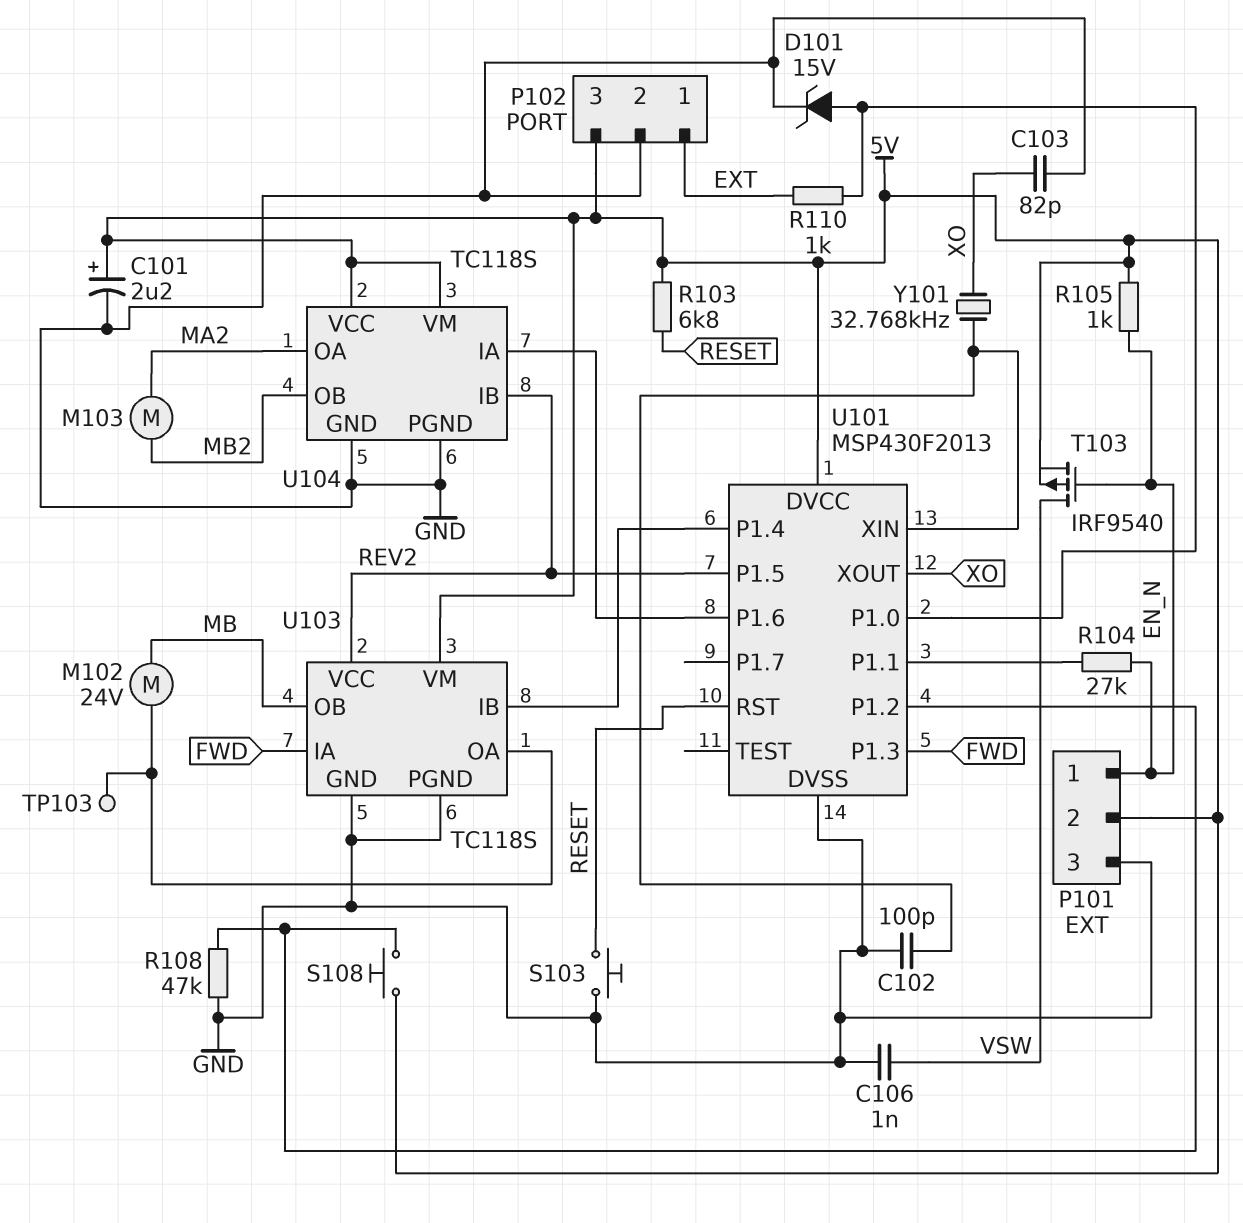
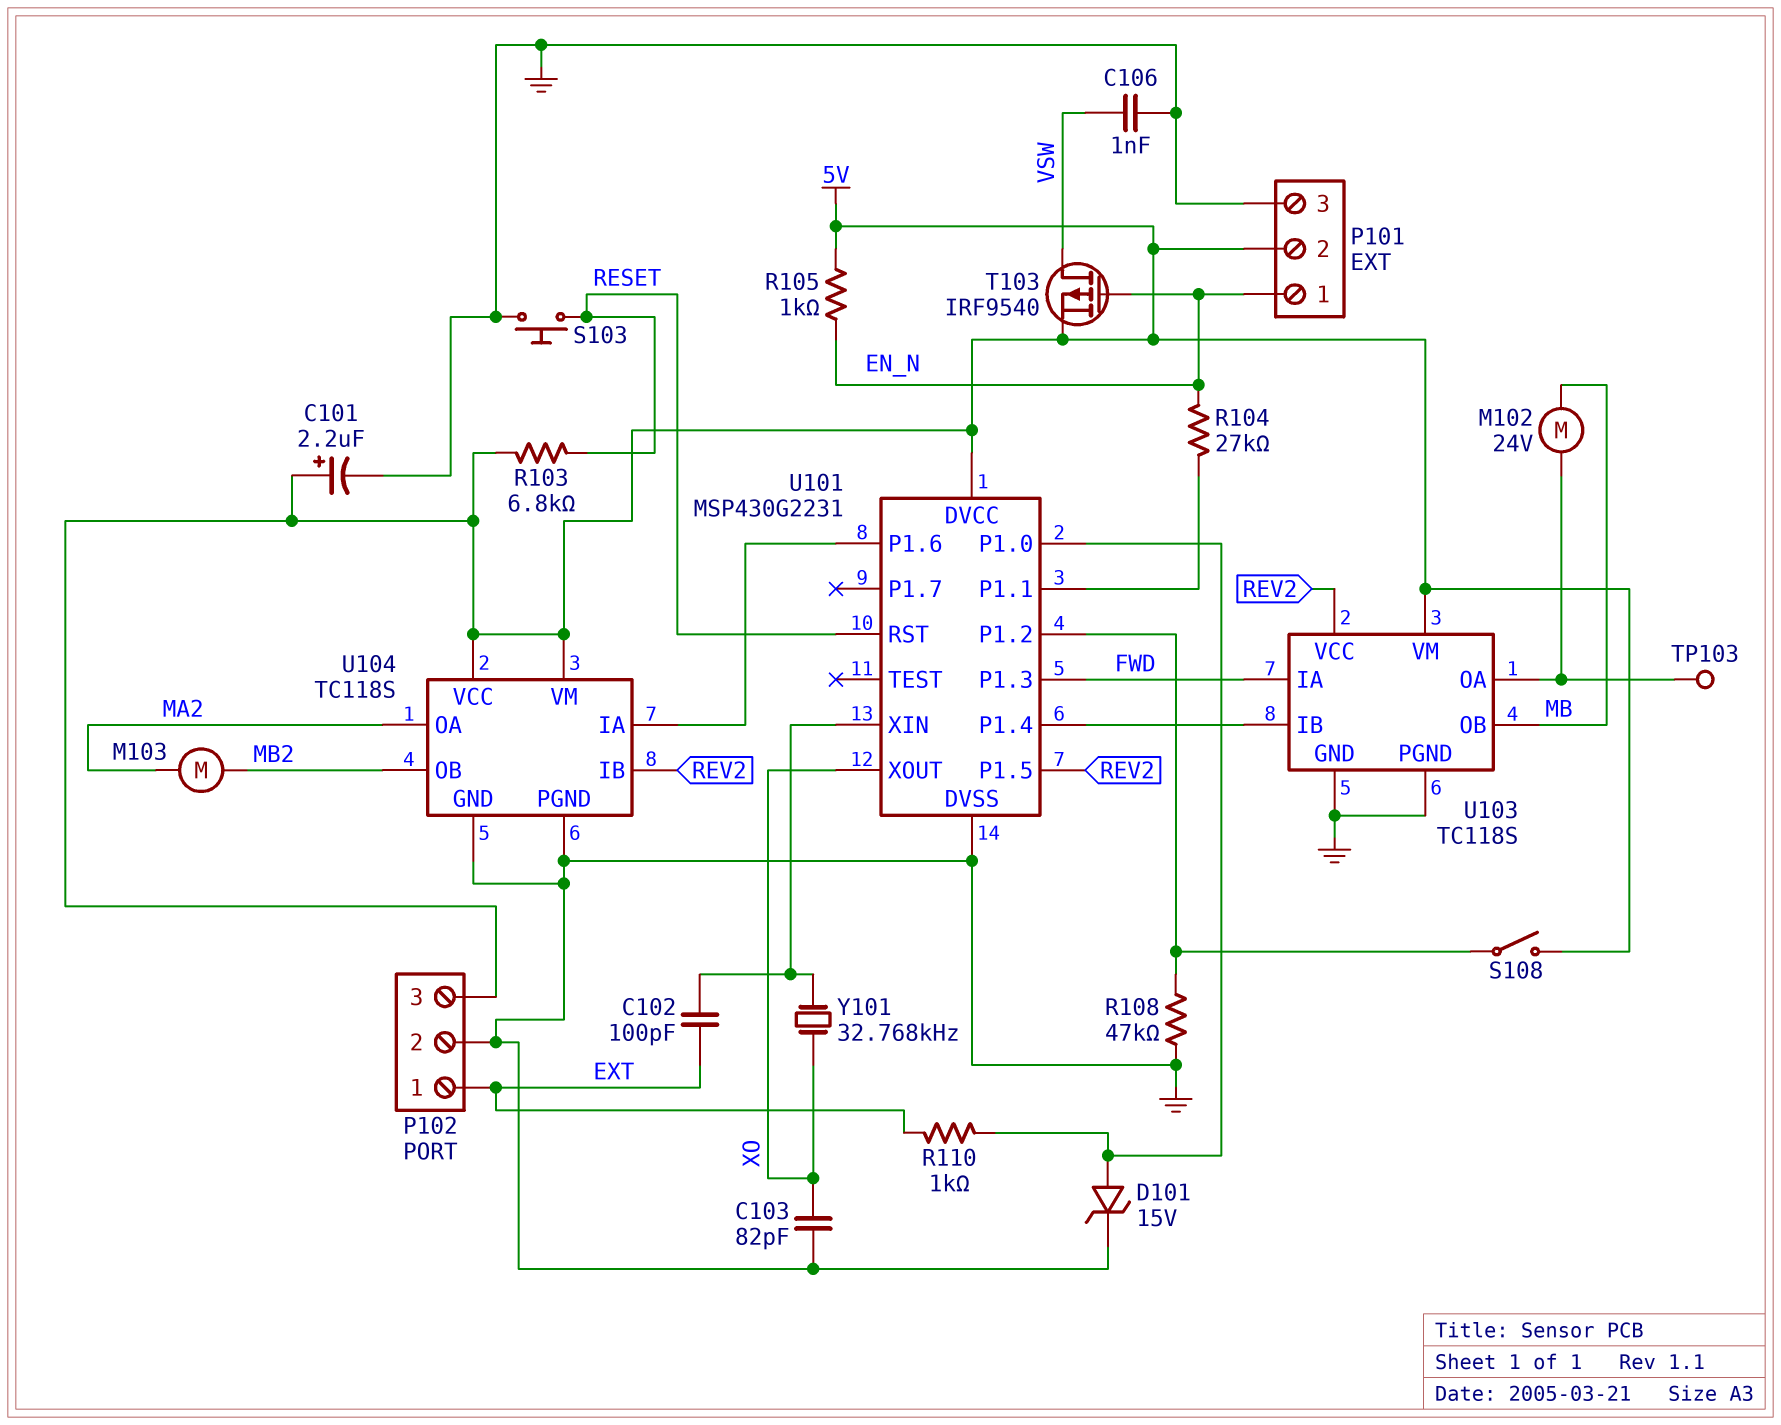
C102: 100pF (GND, U101/XIN) -> 100pF (EXT, U101/XIN)
S108: button (5V, U101/P1.2) -> switch (5V, U101/P1.2)
U101: MSP430F2013 -> MSP430G2231

